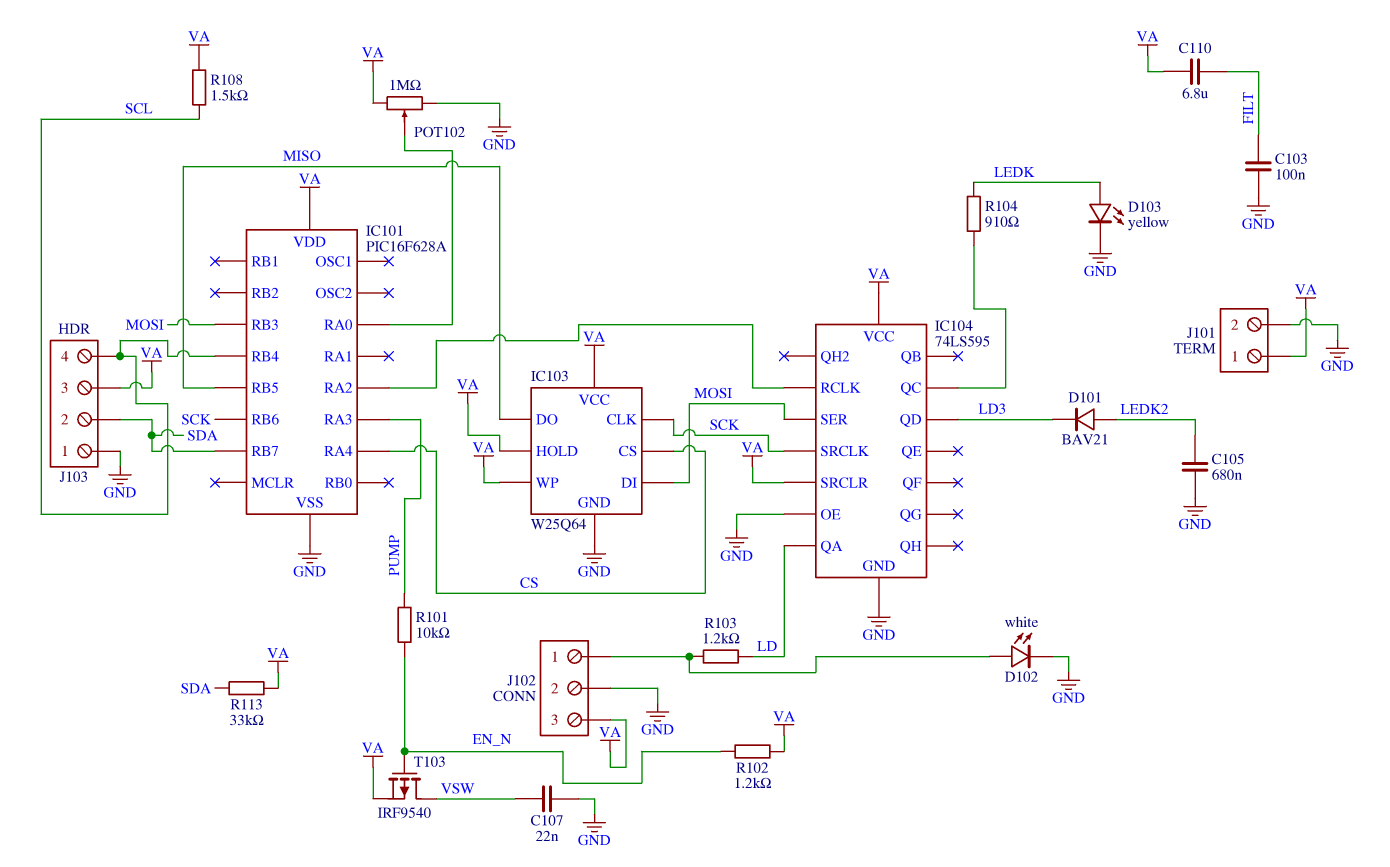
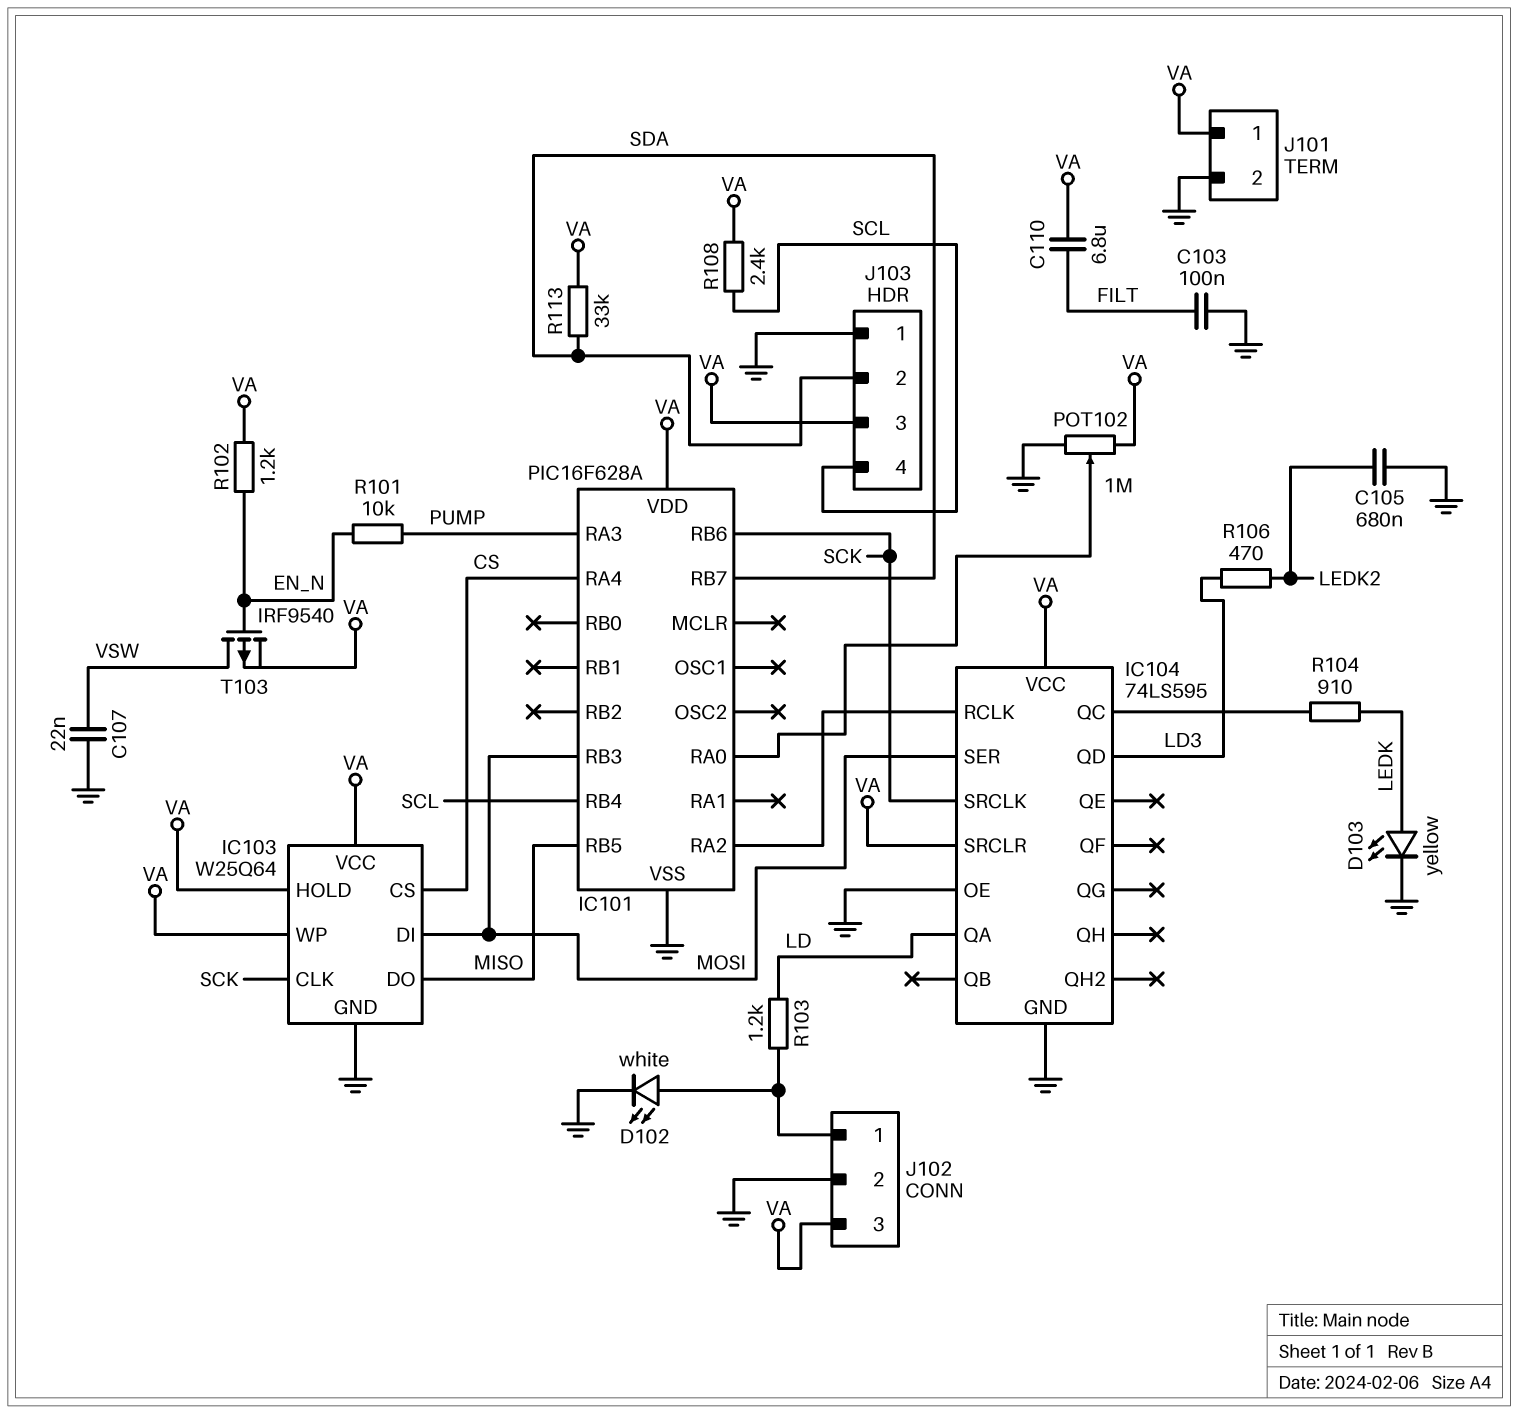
D101: diode BAV21 (A LEDK2, K LD3) -> none
R106: none -> 470 (LD3, LEDK2)
R108: 1.5k (SCL, VA) -> 2.4k (SCL, VA)

